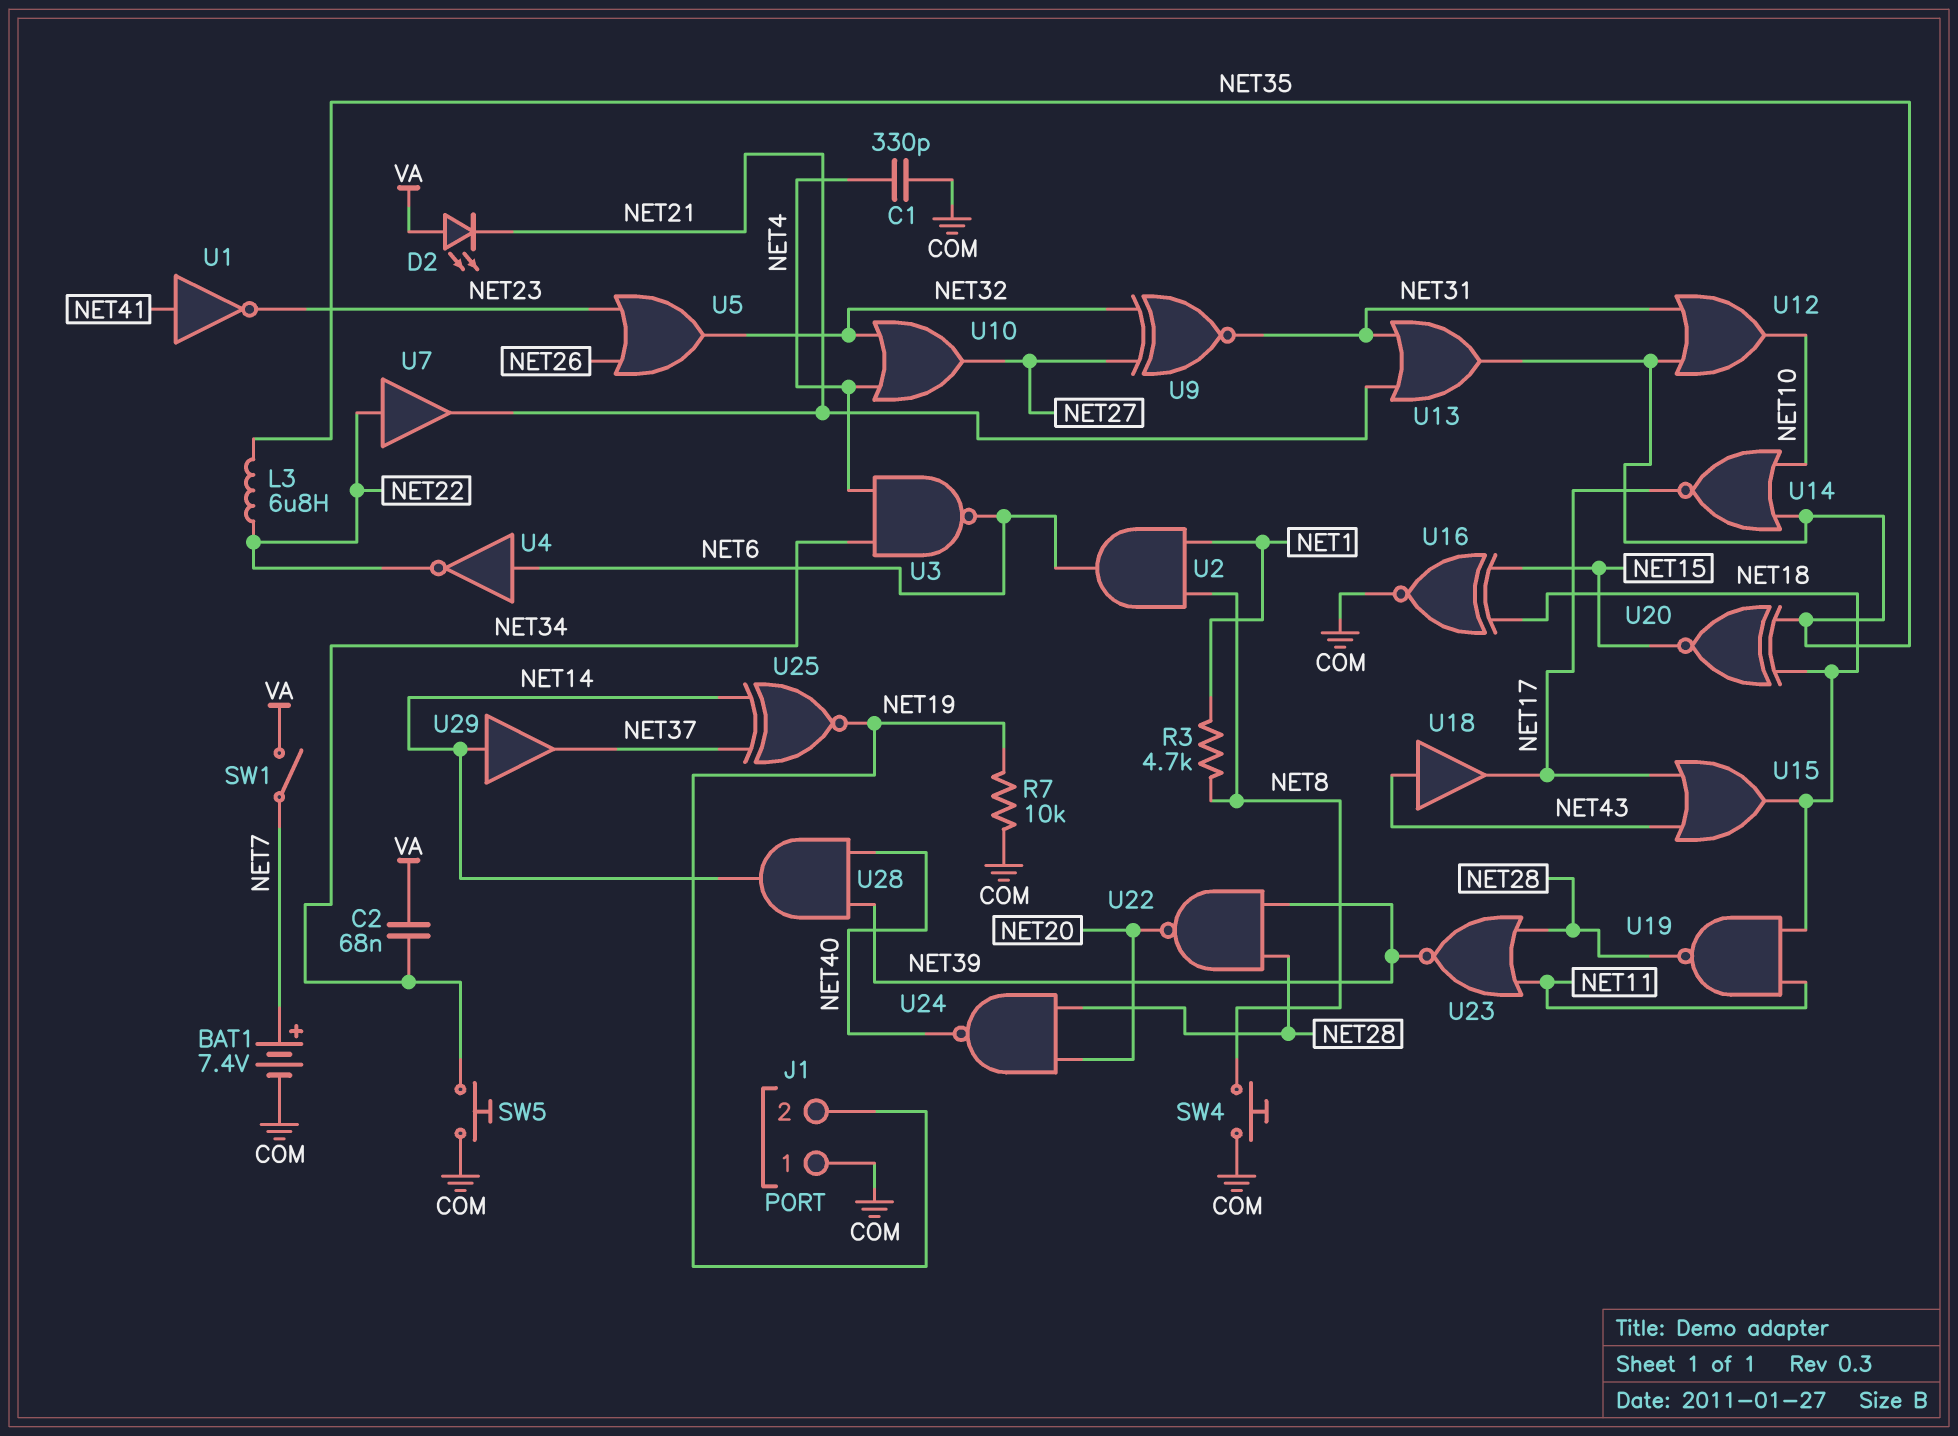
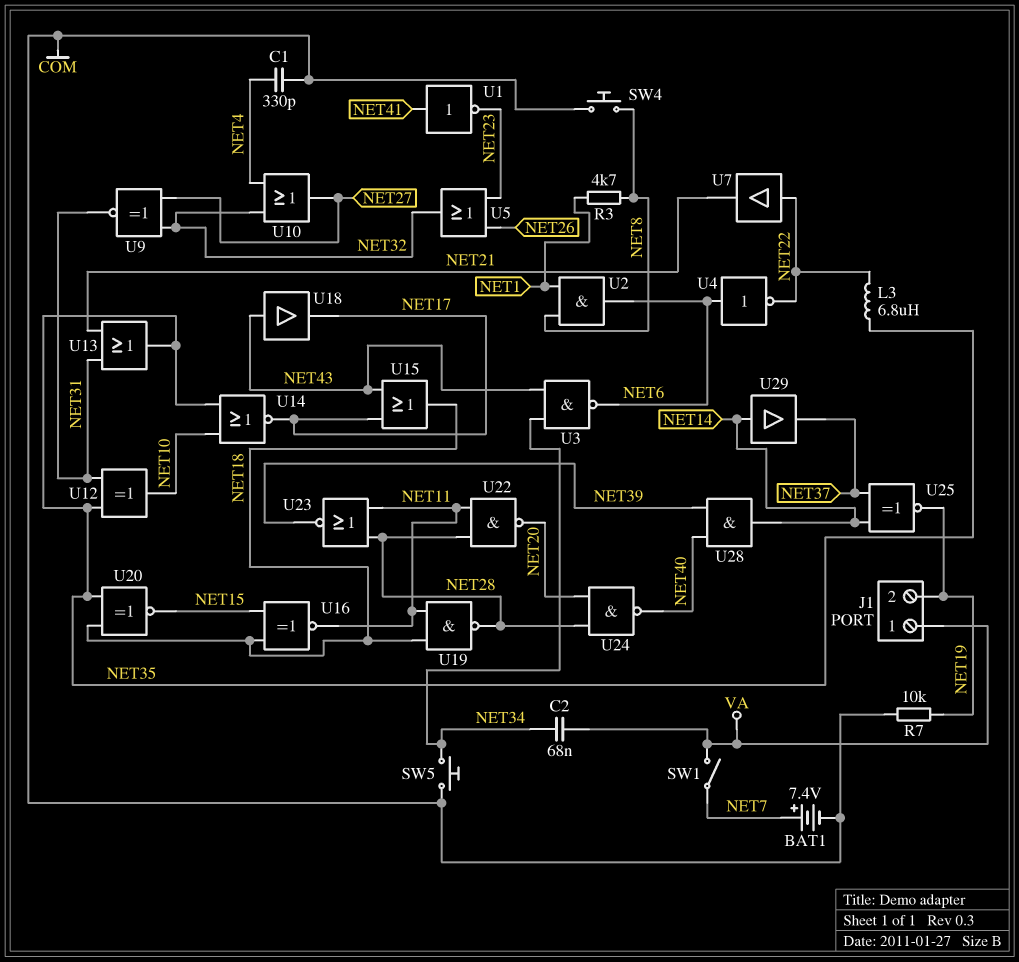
D2: LED (A VA, K NET21) -> none
J1 pin 1: COM -> VA
U3: NAND (in NET4, in NET34, out NET6) -> NAND (in NET34, in NET43, out NET6)
U12: OR (in NET31, in NET35, out NET10) -> XOR (in NET31, in NET35, out NET10)
U16: XNOR (in NET15, in NET18, out COM) -> XNOR (in NET15, in NET18, out NET11)
U22: NAND (in NET28, in NET39, out NET20) -> NAND (in NET11, in NET28, out NET20)

